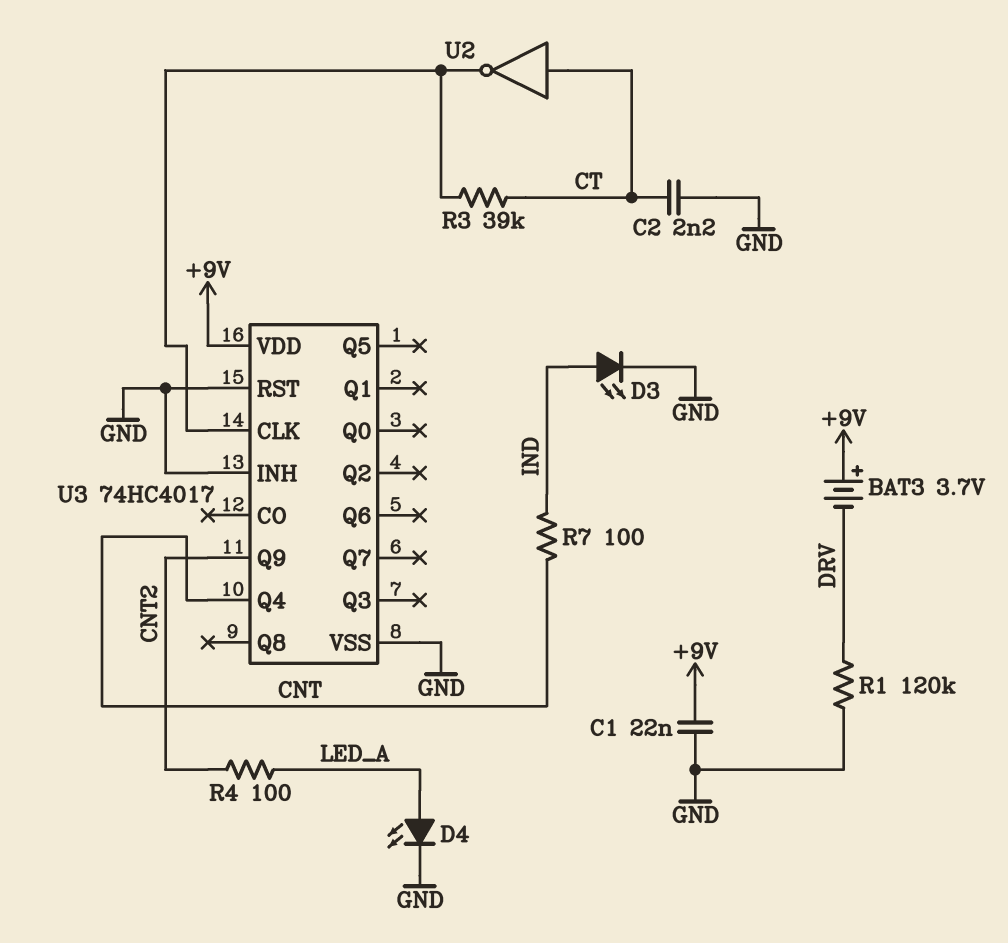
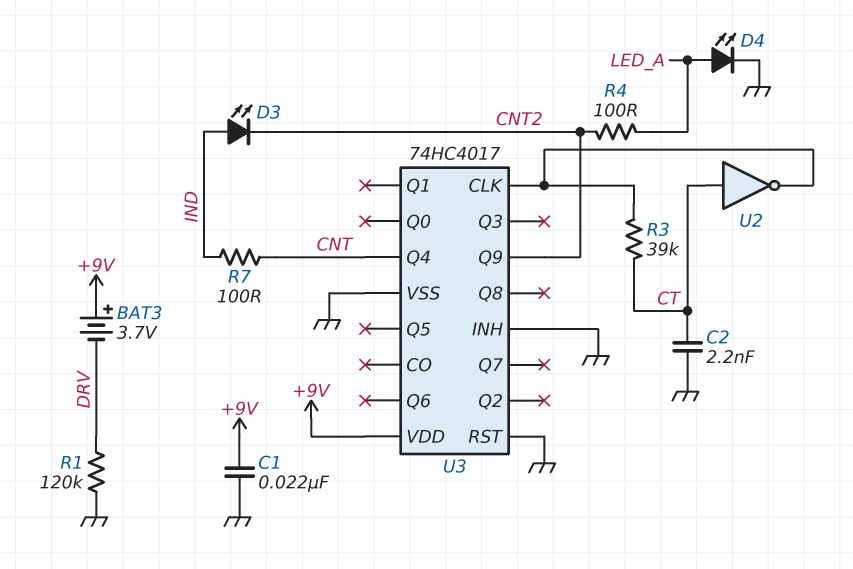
D3: LED (A IND, K GND) -> LED (A IND, K CNT2)

